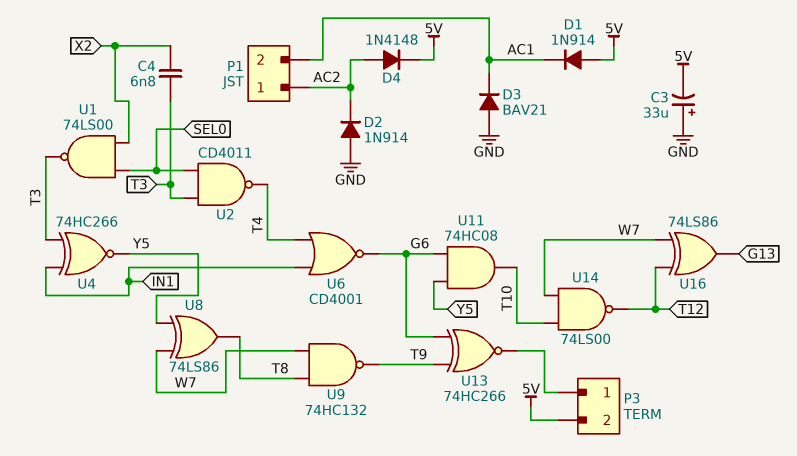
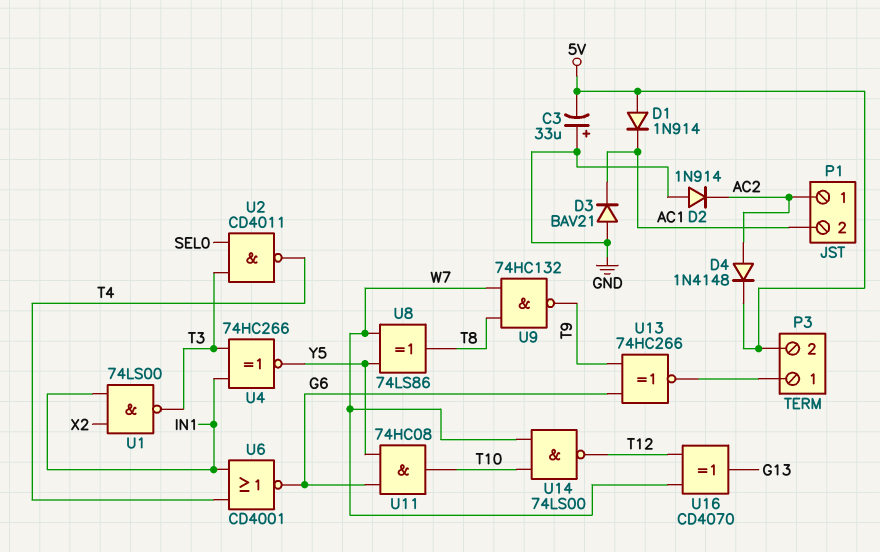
C4: 6.8nF (T3, X2) -> none
U1: NAND 74LS00 (in SEL0, in X2, out T3) -> NAND 74LS00 (in IN1, in X2, out T3)
U16: XOR 74LS86 (in T12, in W7, out G13) -> XOR CD4070 (in T12, in W7, out G13)

